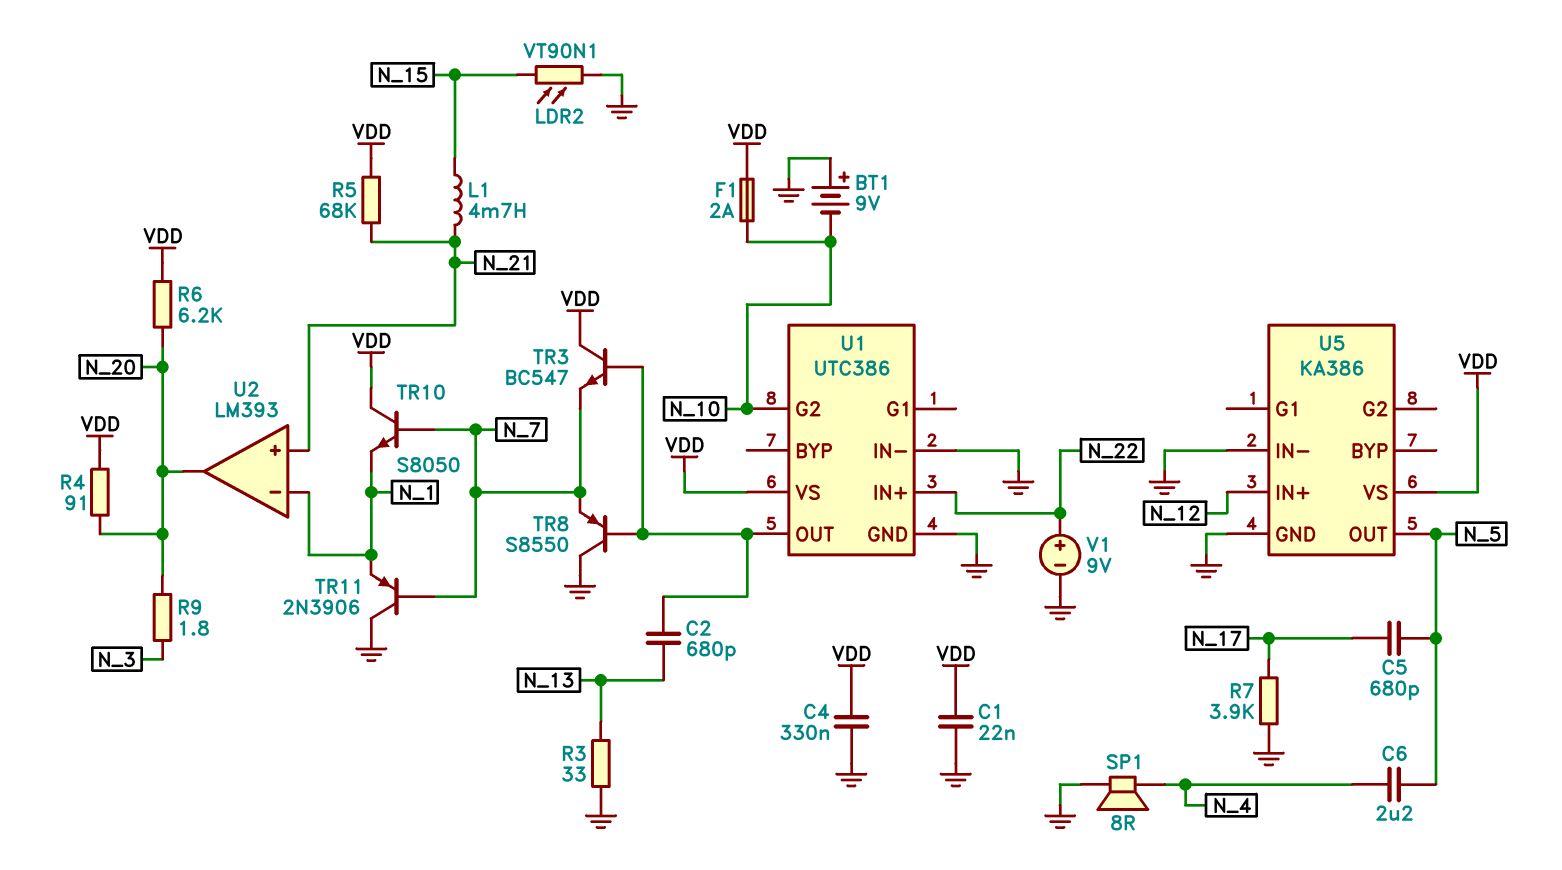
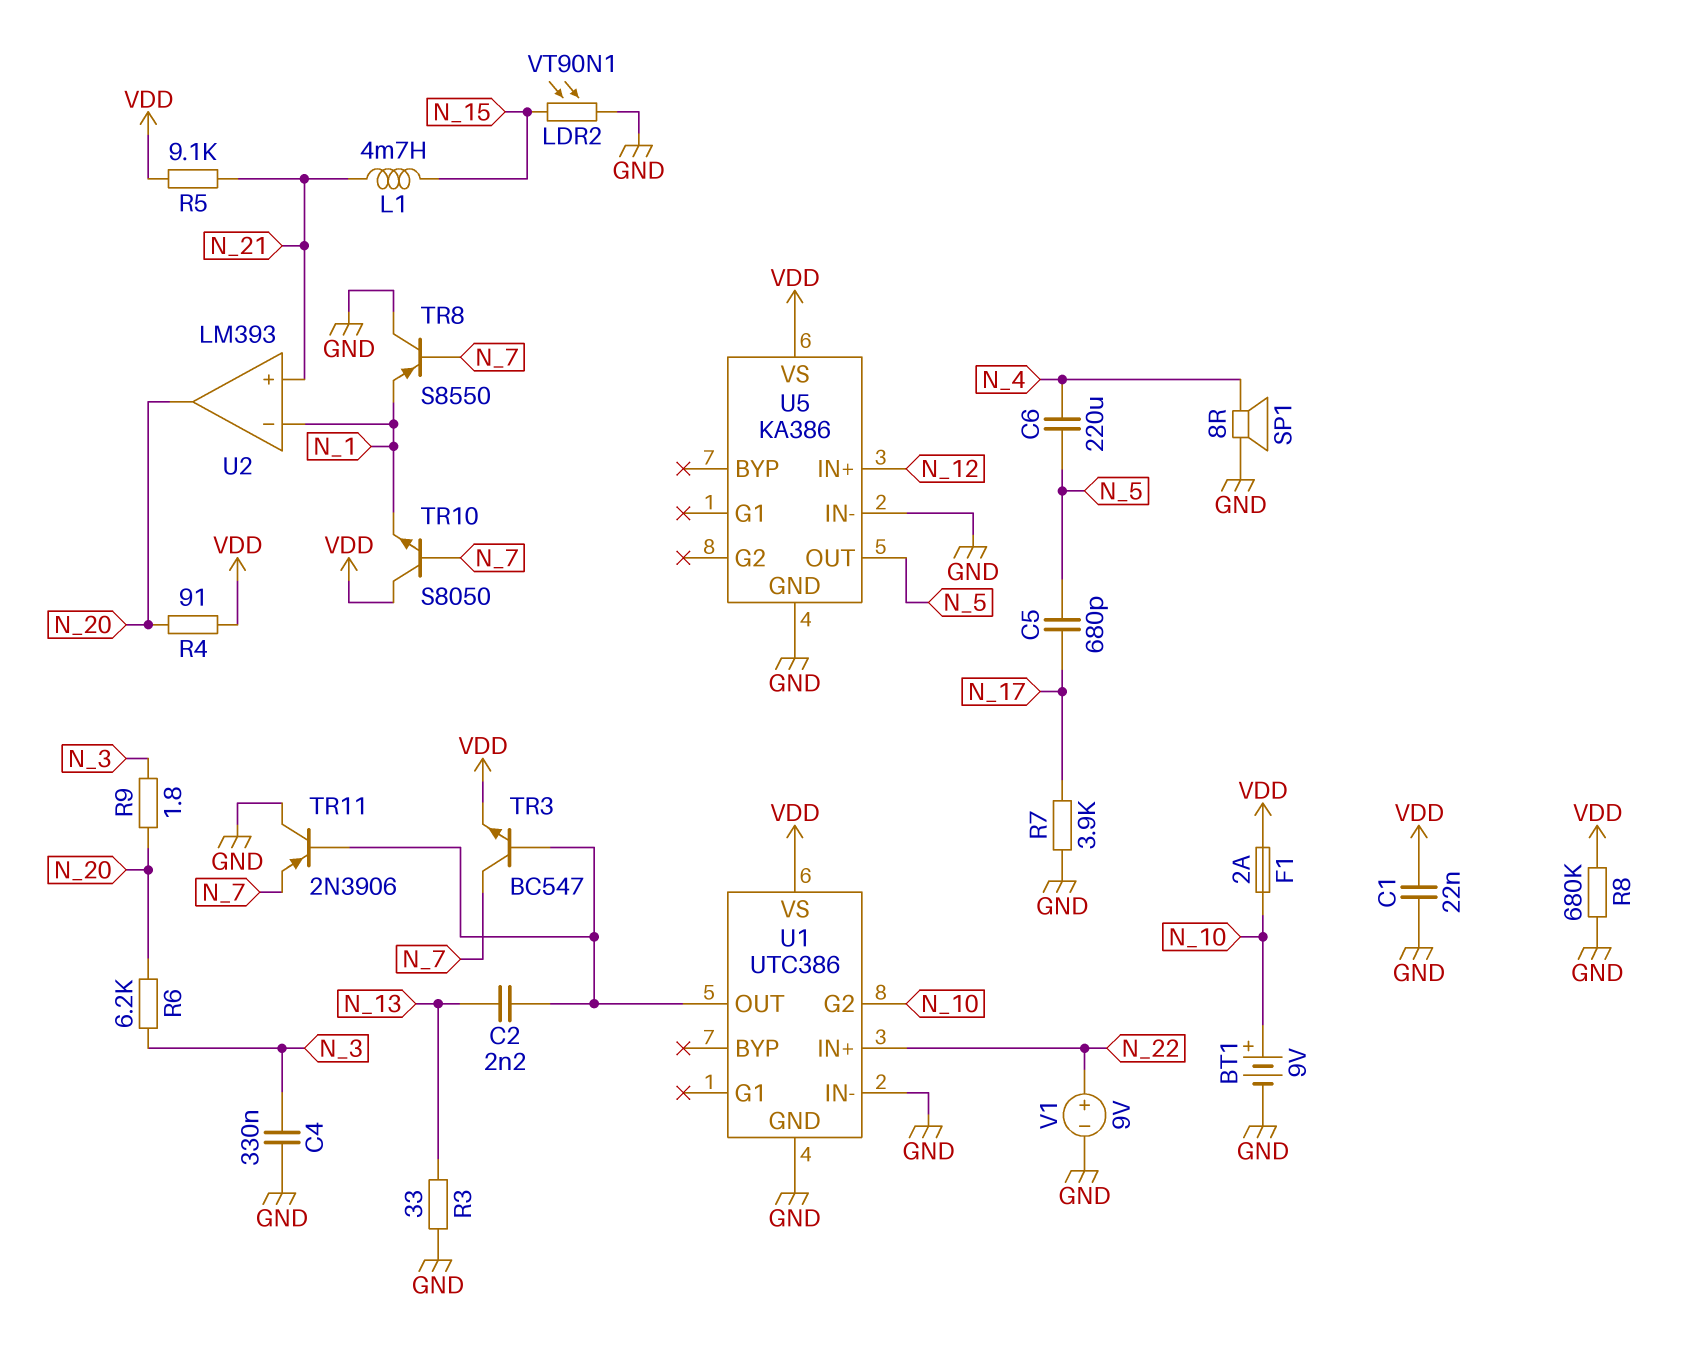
BT1: 9V (plus GND, minus N_10) -> 9V (plus N_10, minus GND)
C2: 680pF (N_13, U1/OUT) -> 2.2nF (N_13, U1/OUT)
C4: 330nF (GND, VDD) -> 330nF (GND, N_3)
C6: 2.2uF (N_4, N_5) -> 220uF (N_4, N_5)
R5: 68k (N_21, VDD) -> 9.1k (N_21, VDD)
R6: 6.2k (N_20, VDD) -> 6.2k (N_3, N_20)
R8: none -> 680k (GND, VDD)
TR3: NPN BC547 (B U1/OUT, C VDD, E N_7) -> NPN BC547 (B U1/OUT, C N_7, E VDD)
TR8: PNP S8550 (B U1/OUT, C GND, E N_7) -> PNP S8550 (B N_7, C GND, E N_1)
TR11: PNP 2N3906 (B N_7, C GND, E N_1) -> PNP 2N3906 (B U1/OUT, C GND, E N_7)

